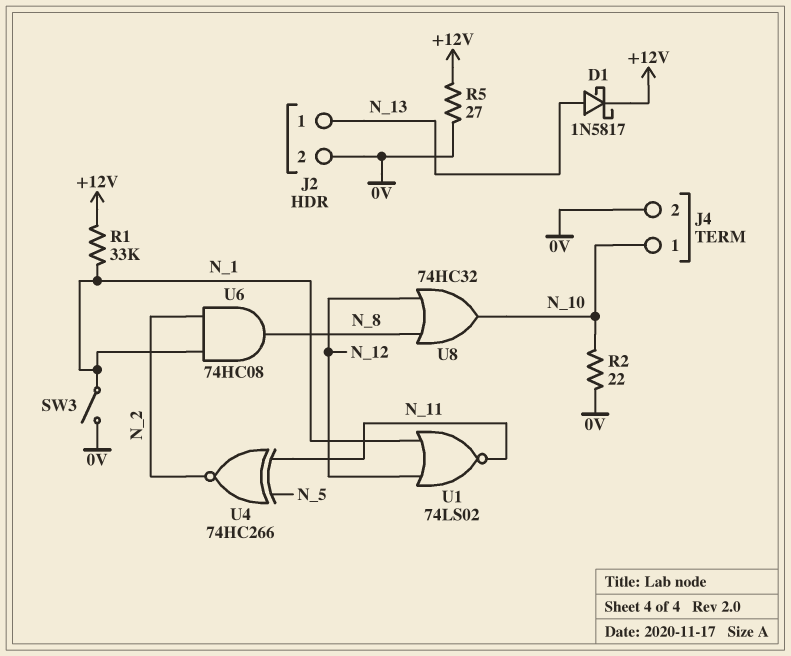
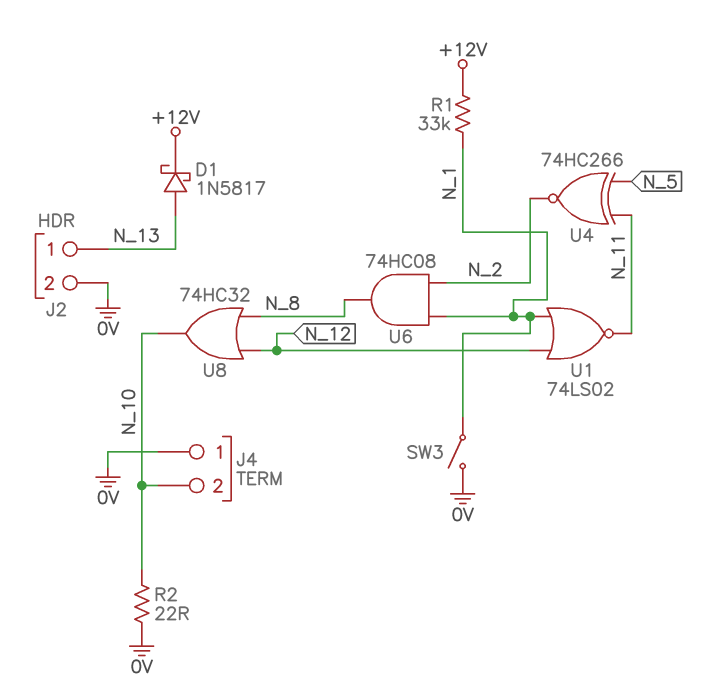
J4 pin 1: N_10 -> 0V
J4 pin 2: 0V -> N_10
R5: 27 (+12V, 0V) -> none

